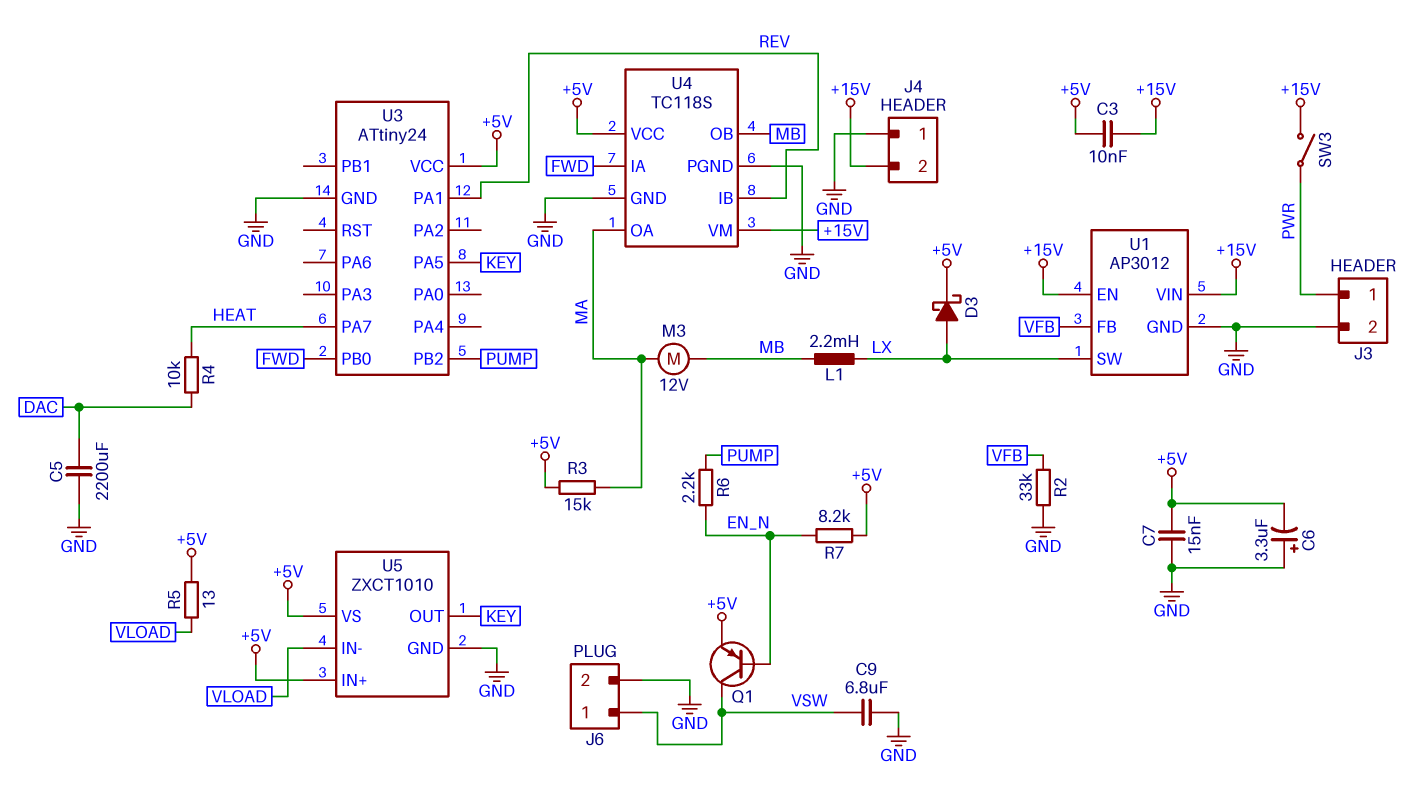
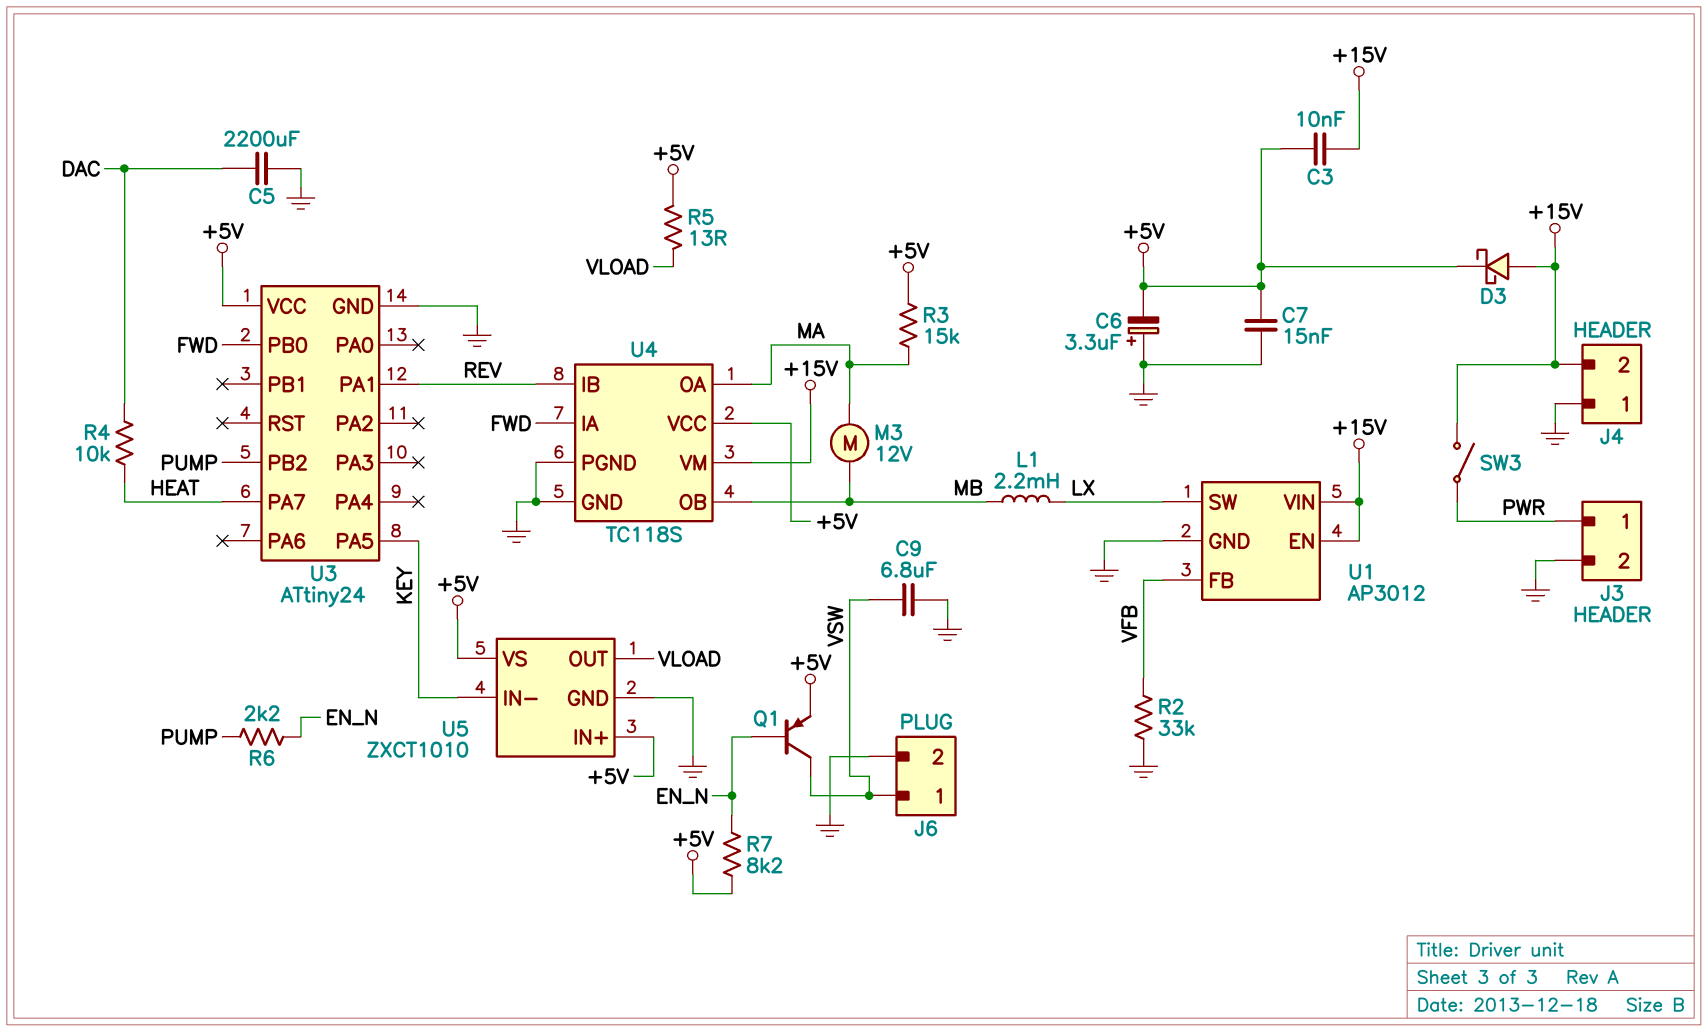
D3: schottky (A LX, K +5V) -> schottky (A +15V, K +5V)
U5 pin IN-: VLOAD -> KEY
U5 pin OUT: KEY -> VLOAD

